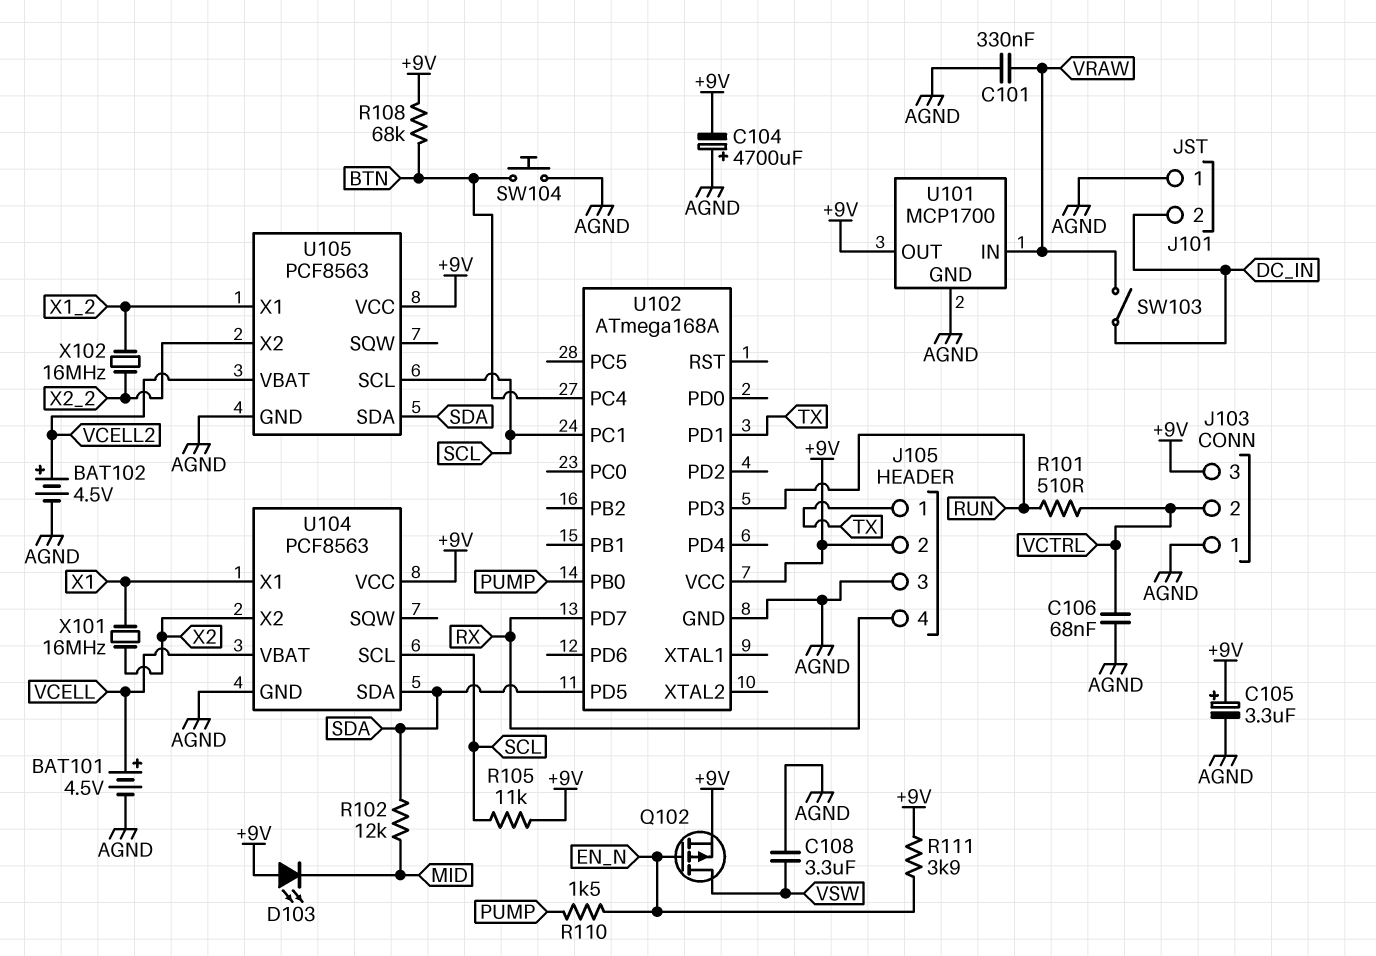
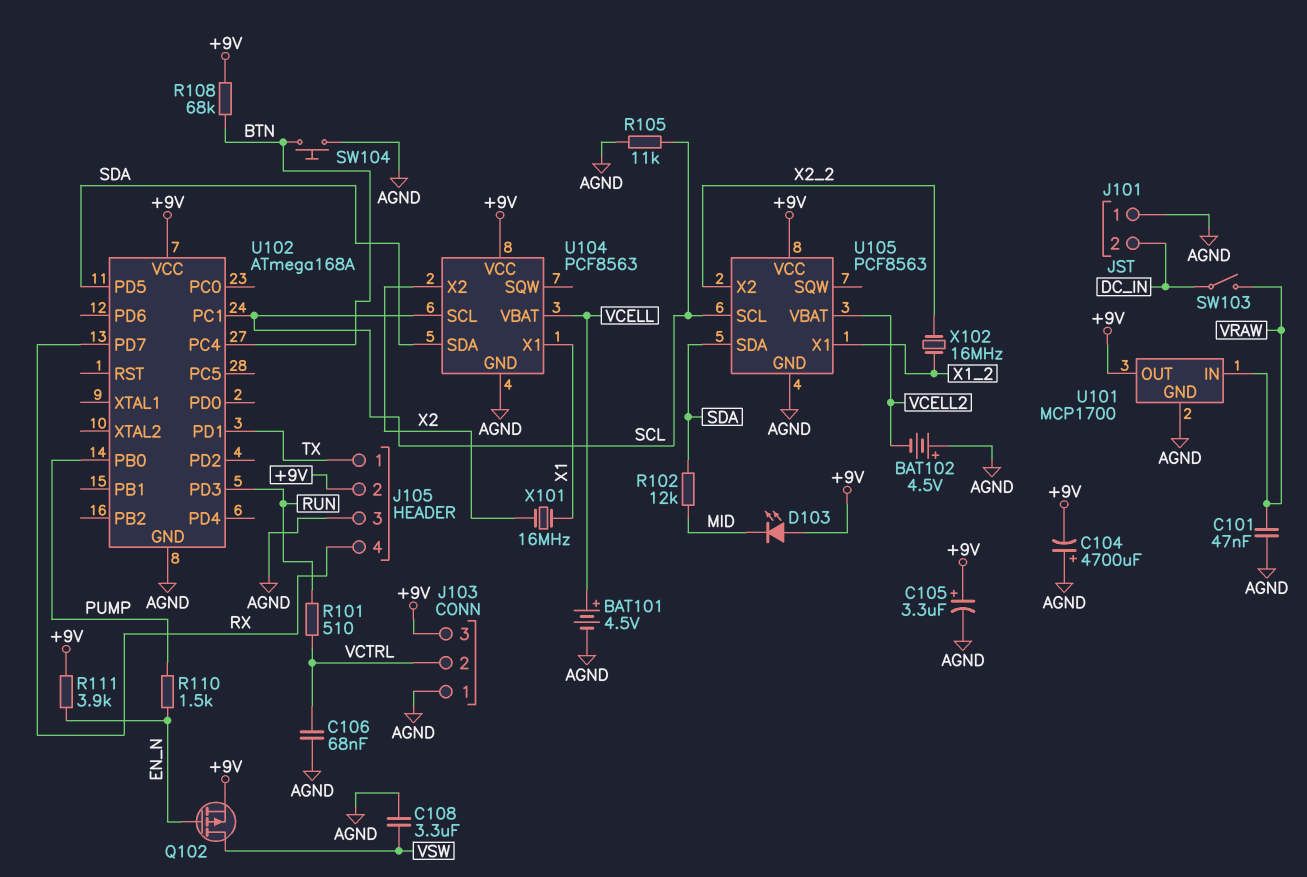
BAT102: 4.5V (plus VCELL2, minus AGND) -> 4.5V (plus AGND, minus VCELL2)
C101: 330nF (AGND, VRAW) -> 47nF (AGND, VRAW)
R105: 11k (+9V, SCL) -> 11k (AGND, SCL)

